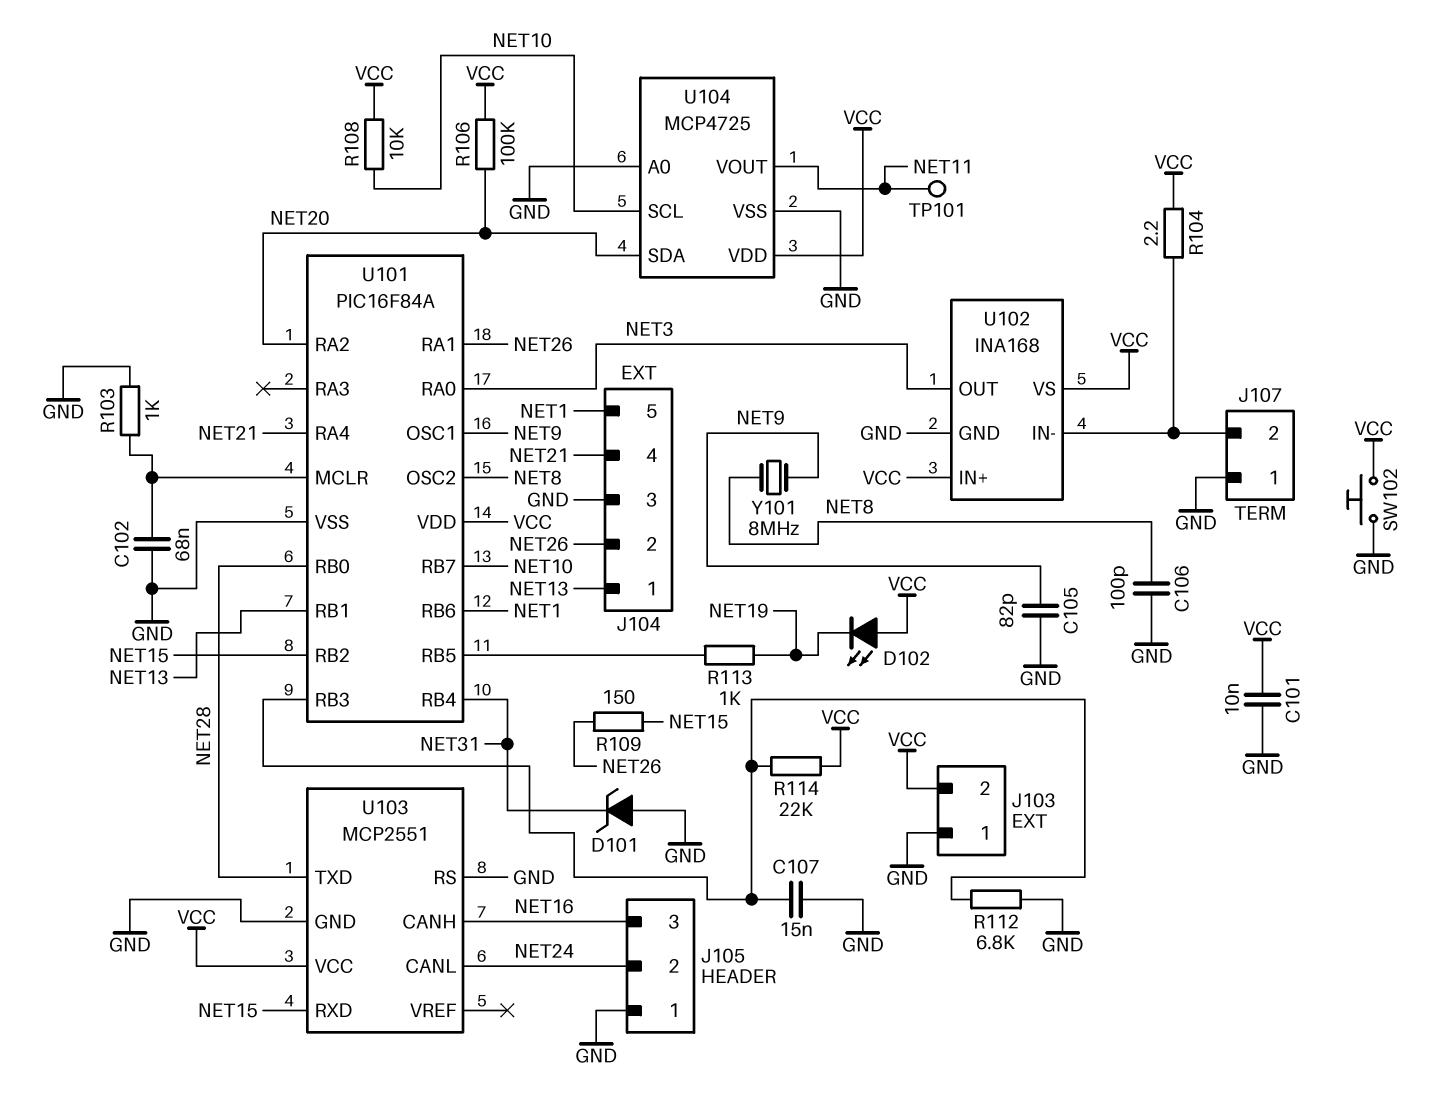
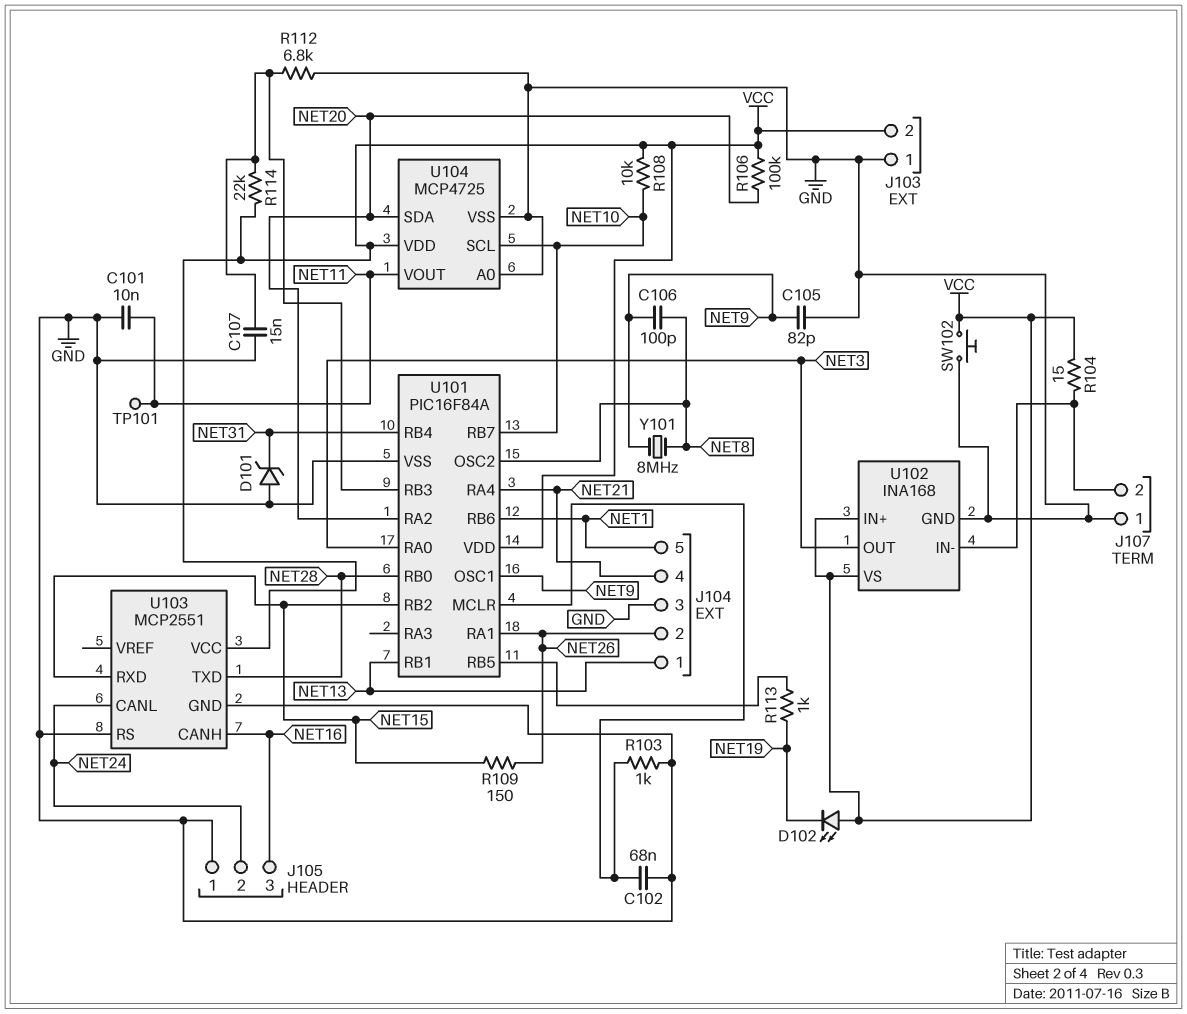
C101: 10nF (GND, VCC) -> 10nF (GND, NET11)
C106: 100pF (GND, NET8) -> 100pF (NET8, NET9)
R104: 2.2 (J107/2, VCC) -> 15 (J107/2, VCC)

